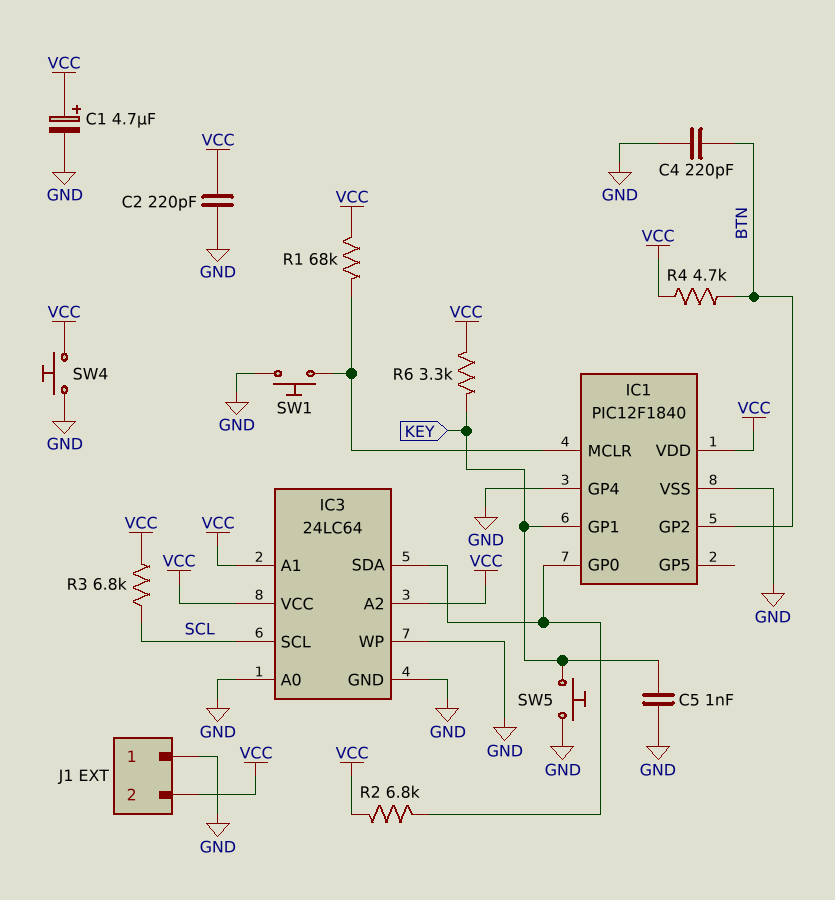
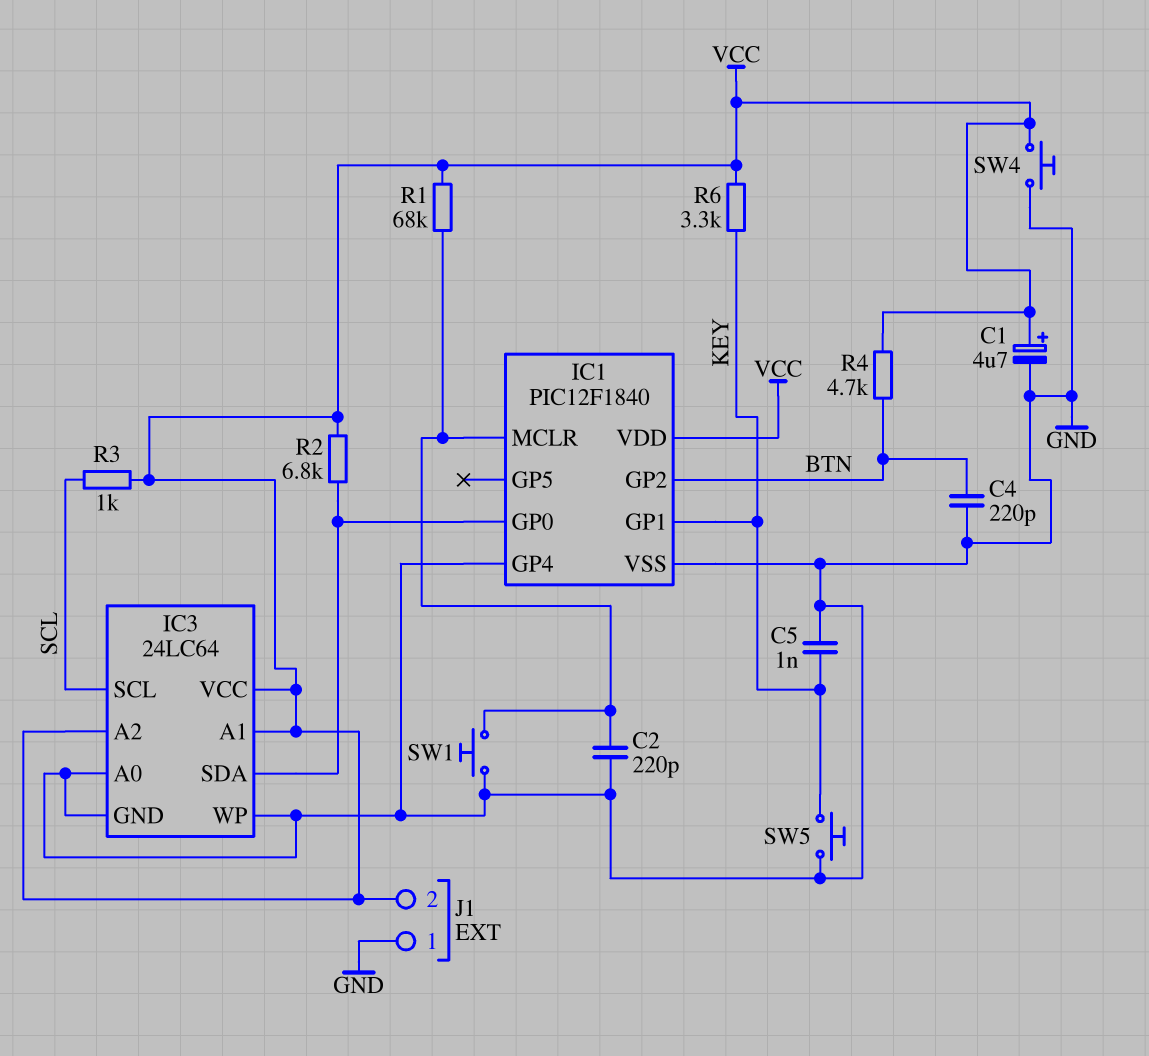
C2: 220pF (GND, VCC) -> 220pF (GND, IC1/MCLR)
R3: 6.8k (SCL, VCC) -> 1k (SCL, VCC)

